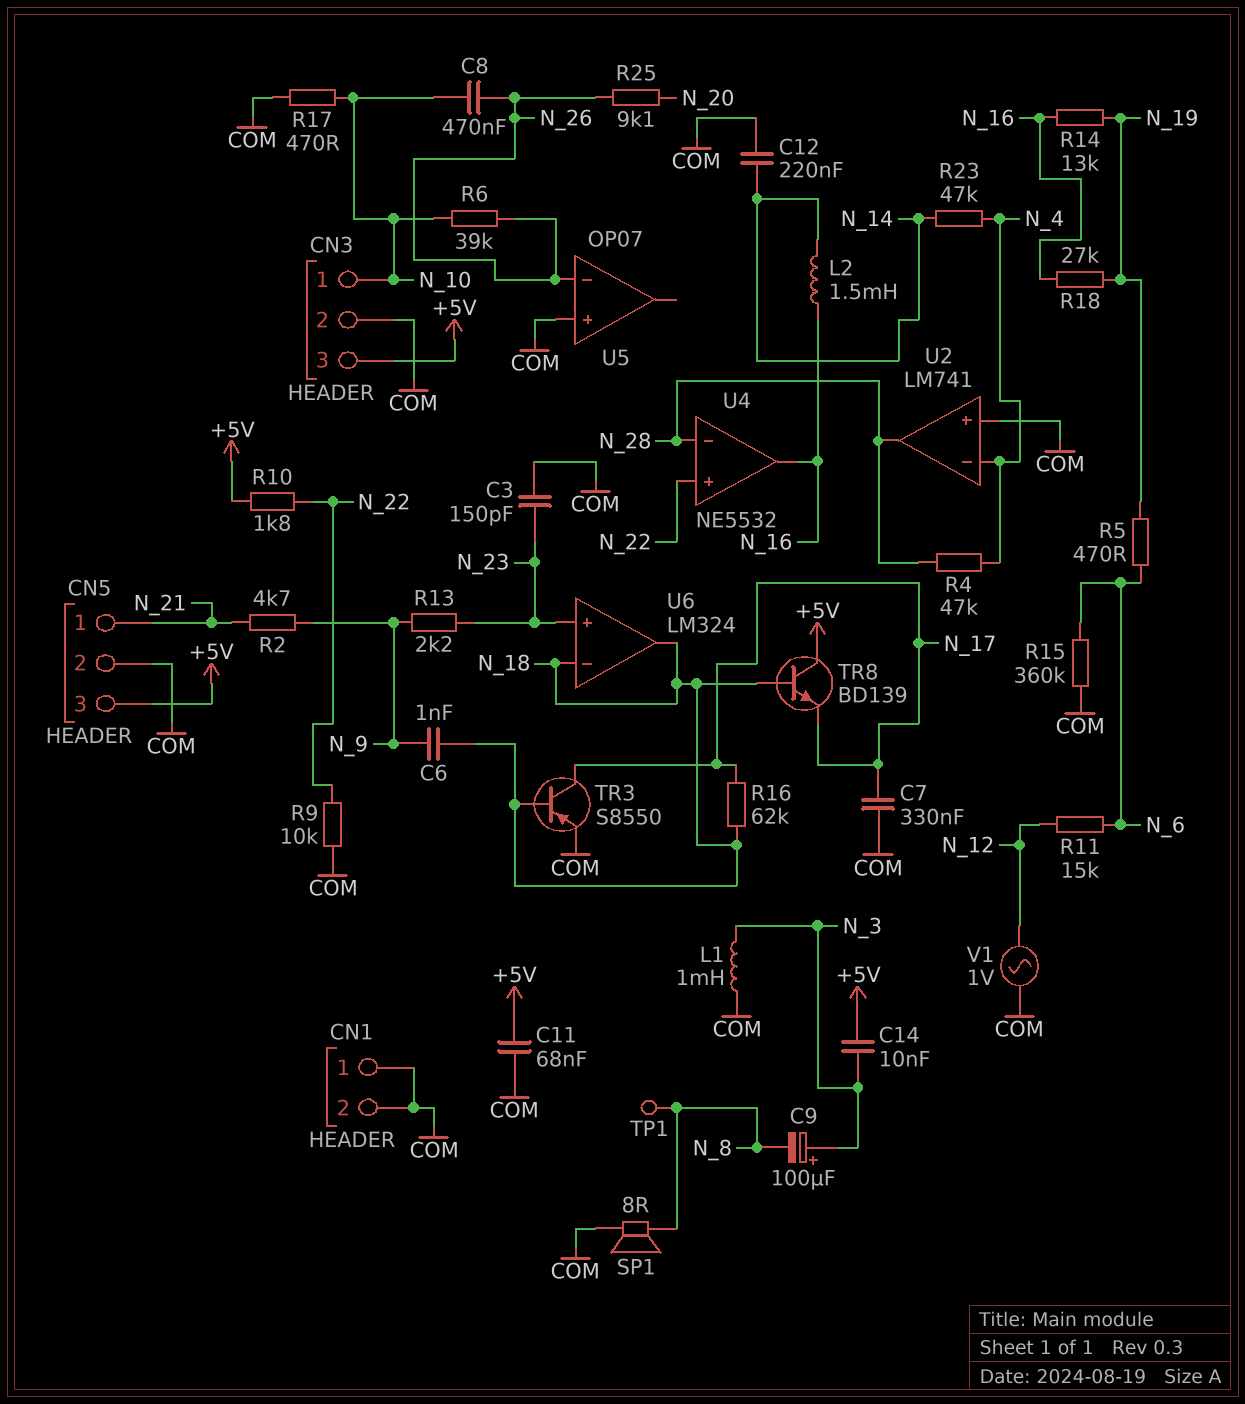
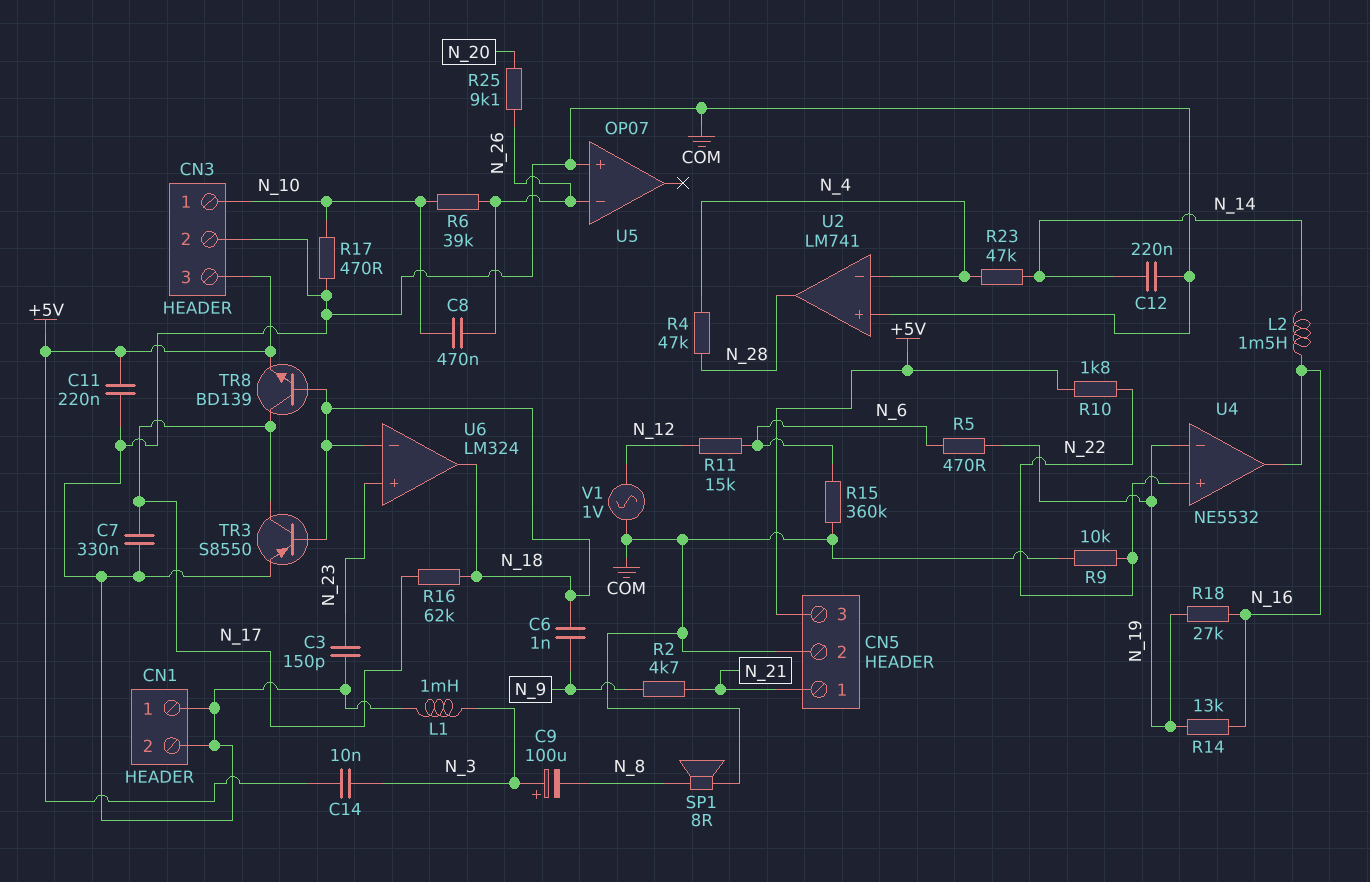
C11: 68nF (+5V, COM) -> 220nF (+5V, COM)
R13: 2.2k (N_9, N_23) -> none
TP1: test point (N_8) -> none
TR8: NPN BD139 (B N_18, C +5V, E N_17) -> NPN BD139 (B N_18, C N_17, E +5V)
U4 pin in-: N_28 -> N_19

